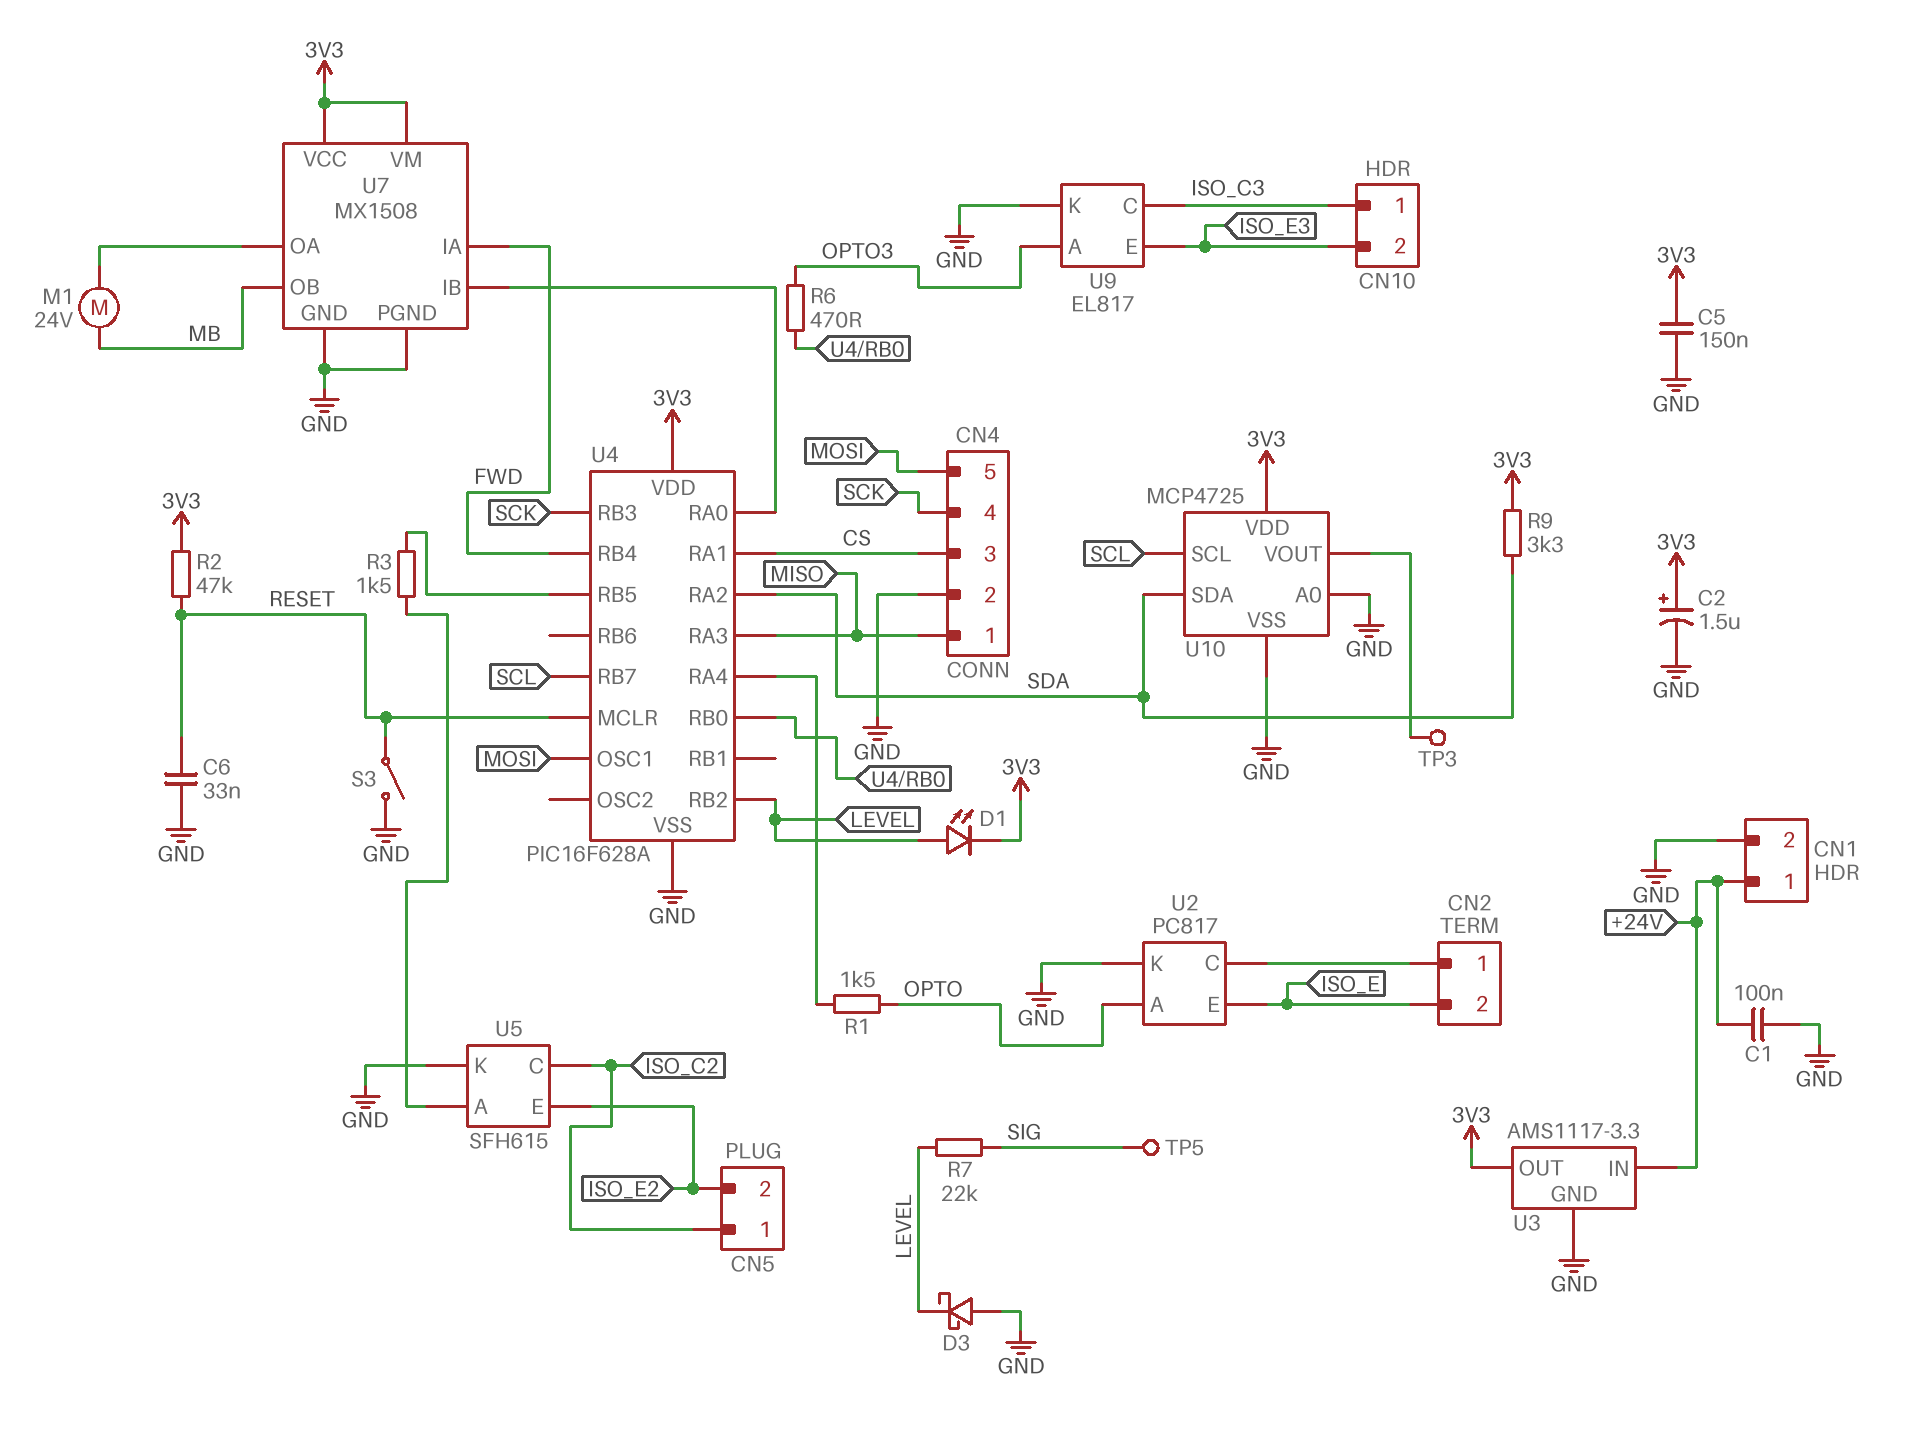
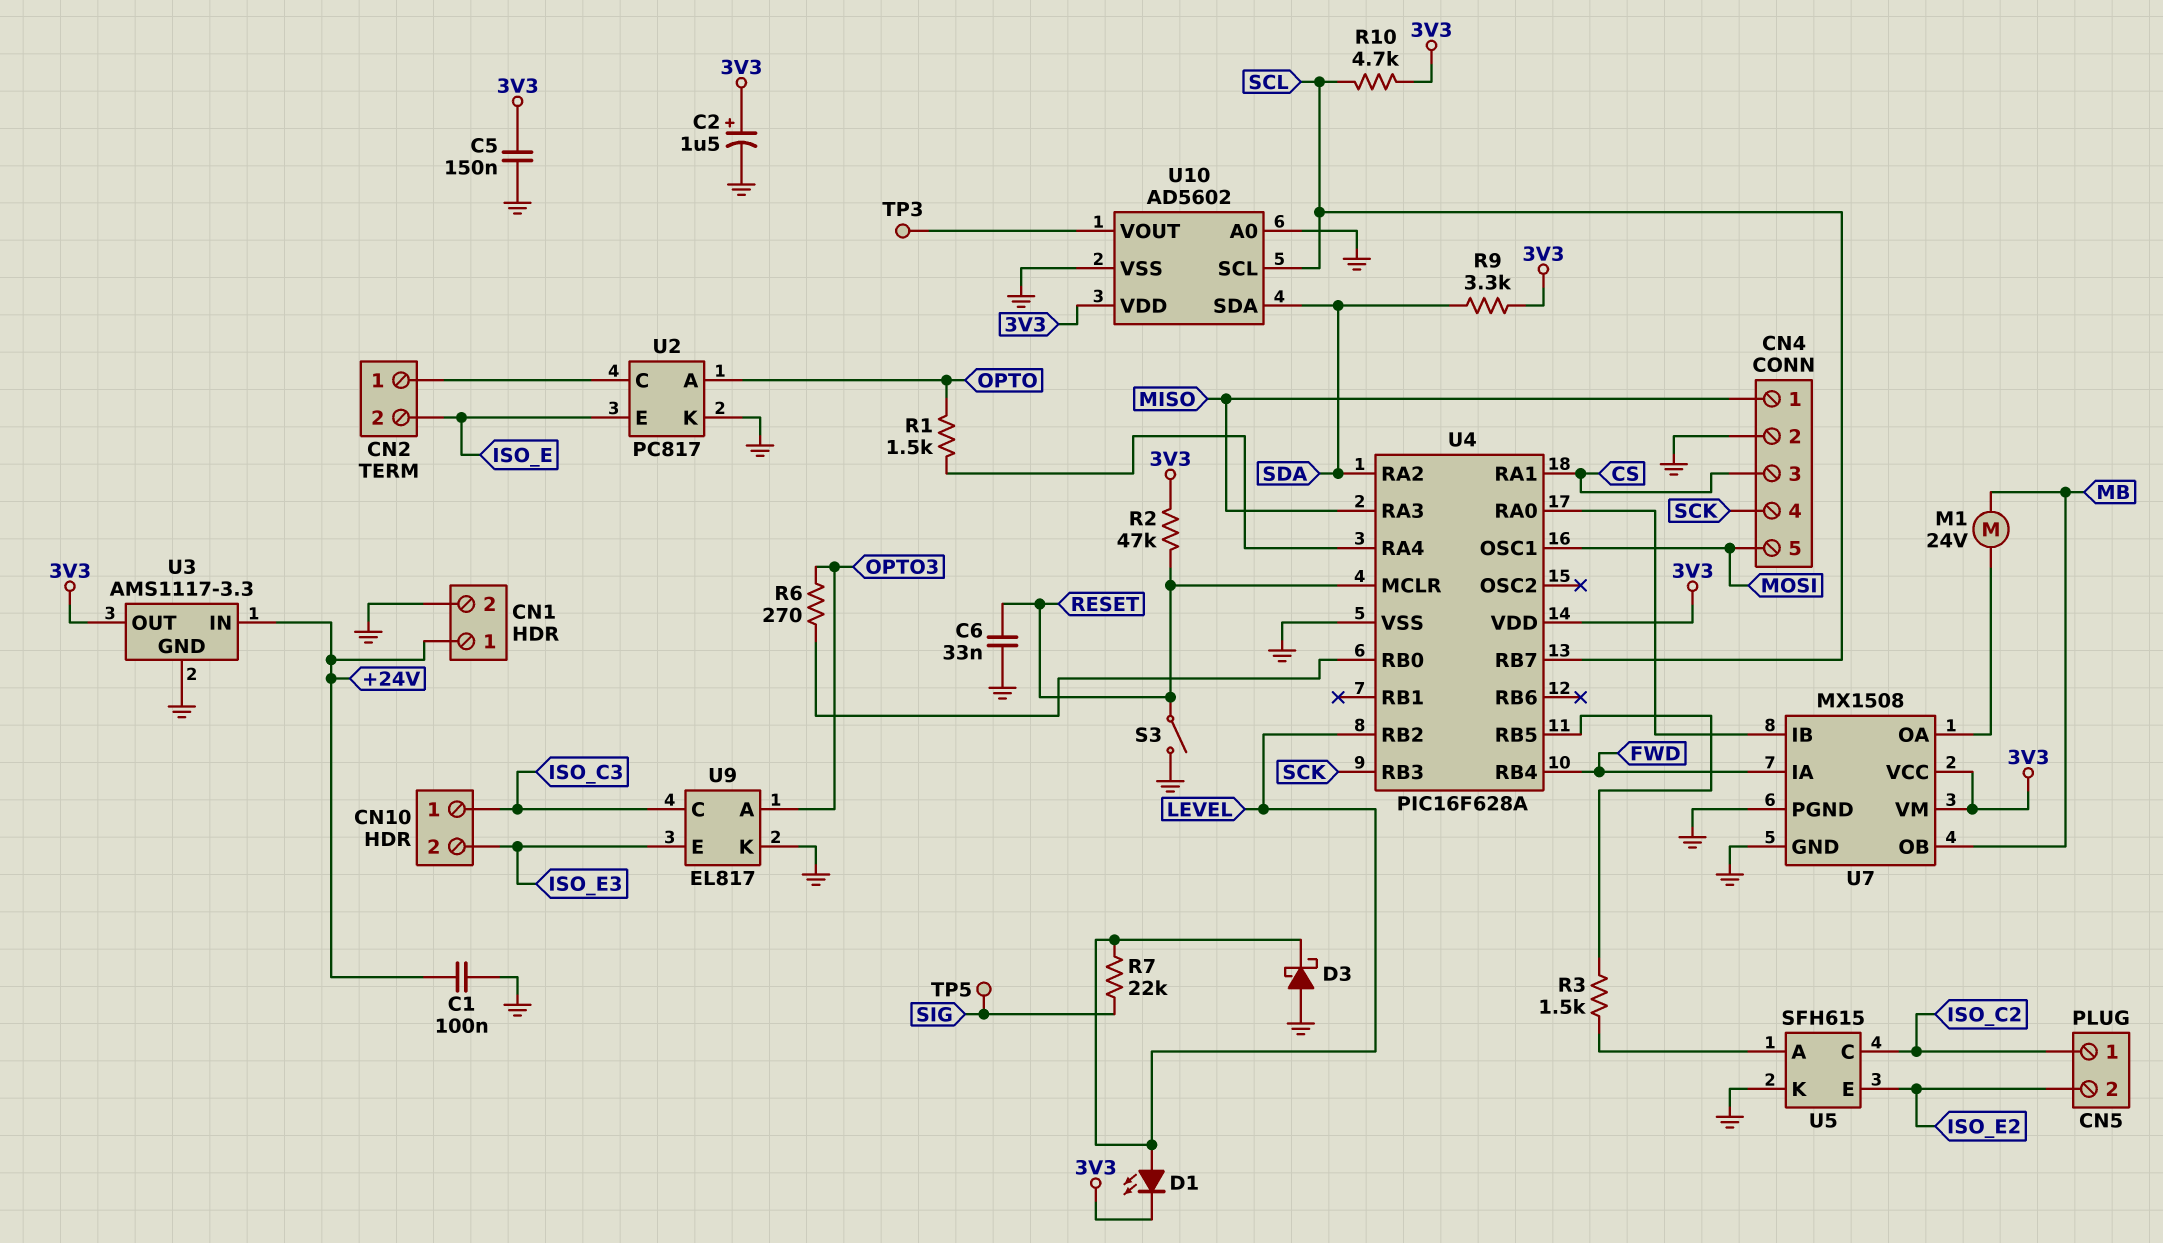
R6: 470 (OPTO3, U4/RB0) -> 270 (OPTO3, U4/RB0)
R10: none -> 4.7k (3V3, SCL)
U10: MCP4725 -> AD5602

